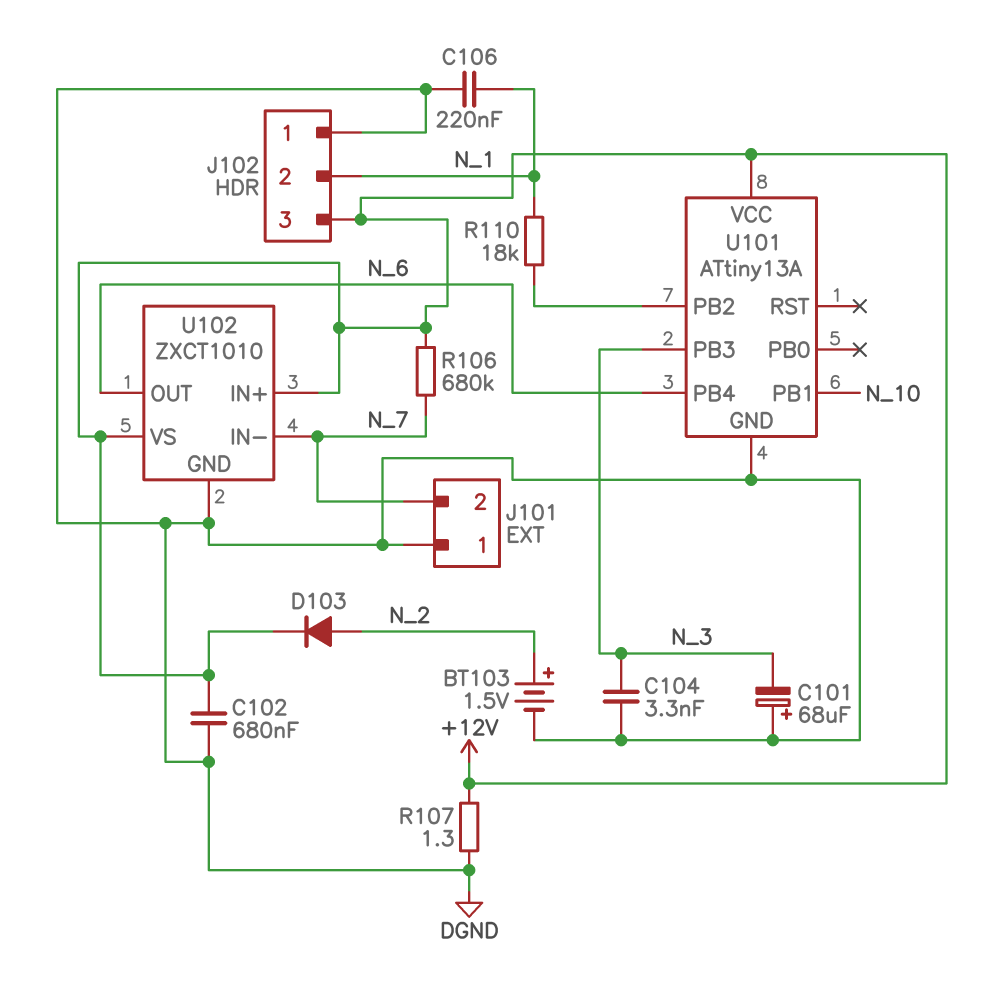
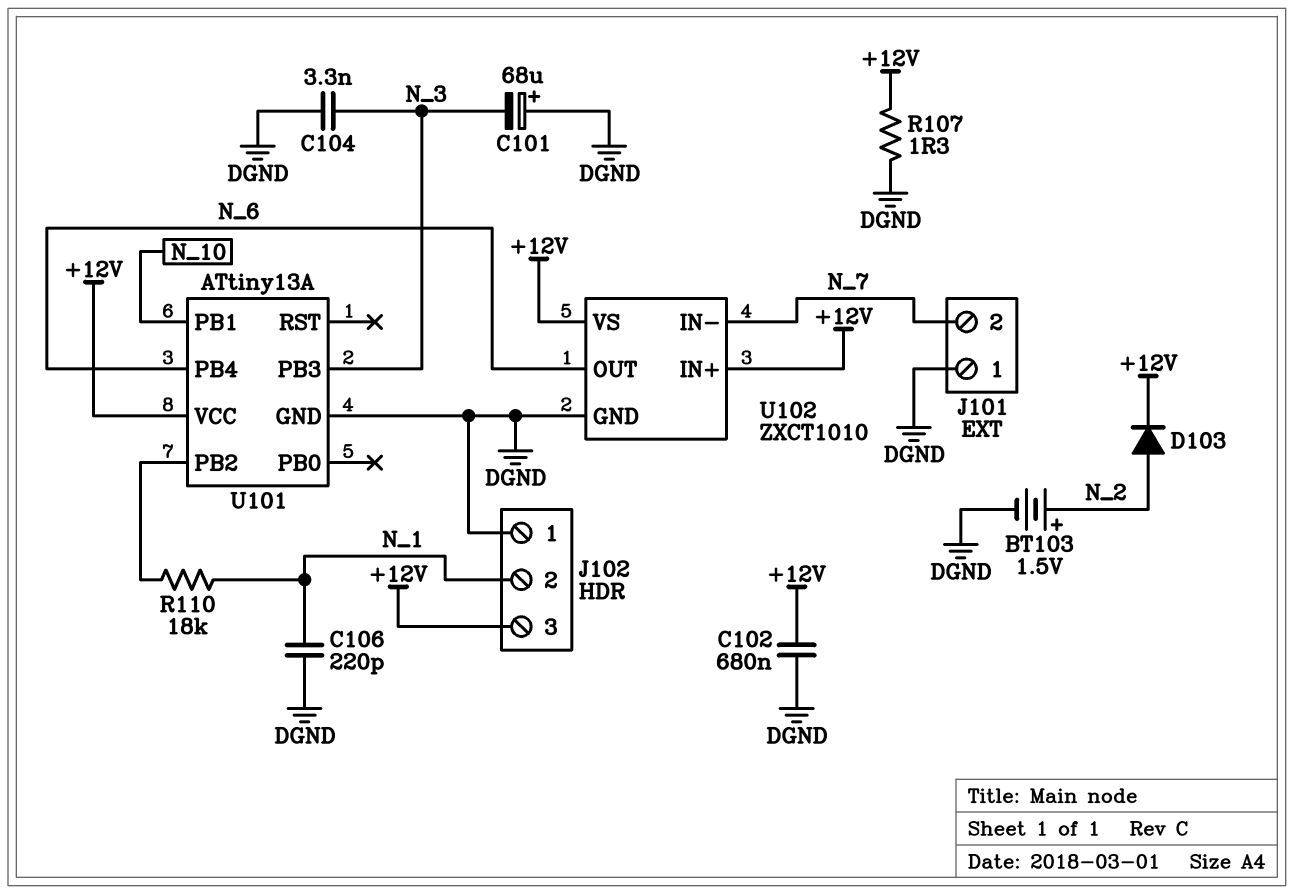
C106: 220nF (DGND, N_1) -> 220pF (DGND, N_1)
R106: 680k (+12V, N_7) -> none

